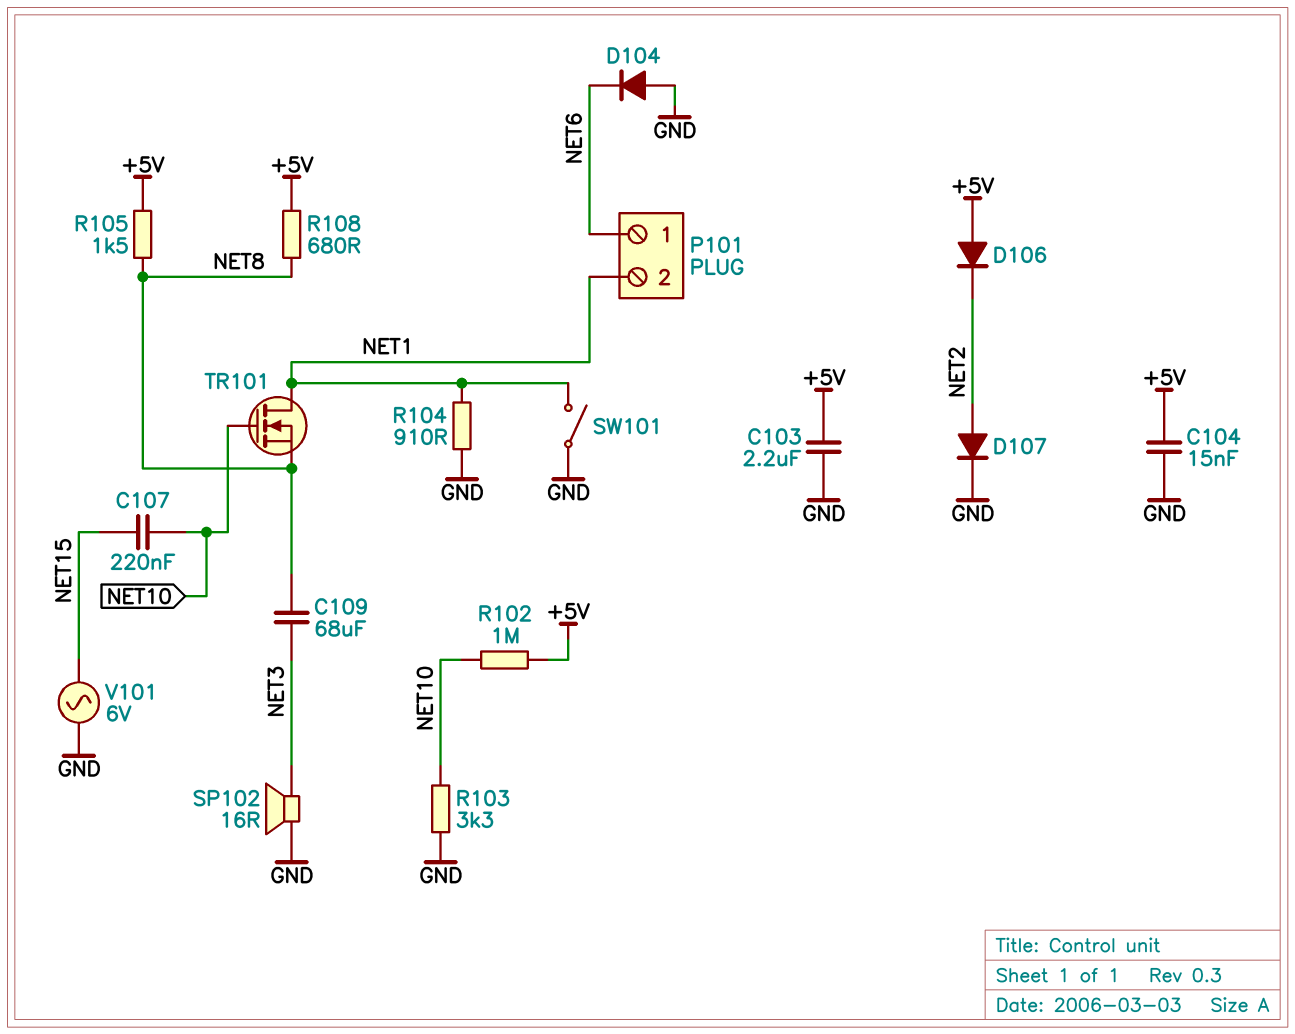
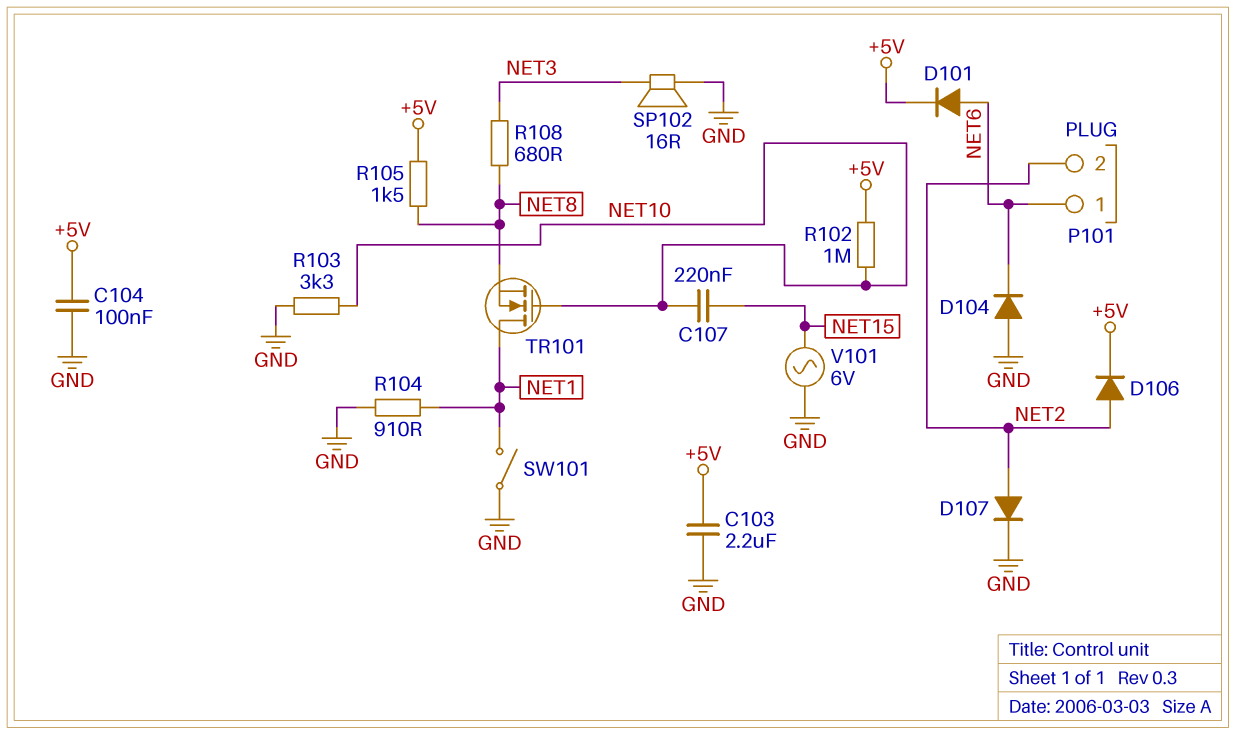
C104: 15nF (+5V, GND) -> 100nF (+5V, GND)
C109: 68uF (NET3, NET8) -> none
D101: none -> diode (A NET6, K +5V)
D106: diode (A +5V, K NET2) -> diode (A NET2, K +5V)
P101 pin 2: NET1 -> NET2
R108: 680 (+5V, NET8) -> 680 (NET3, NET8)

